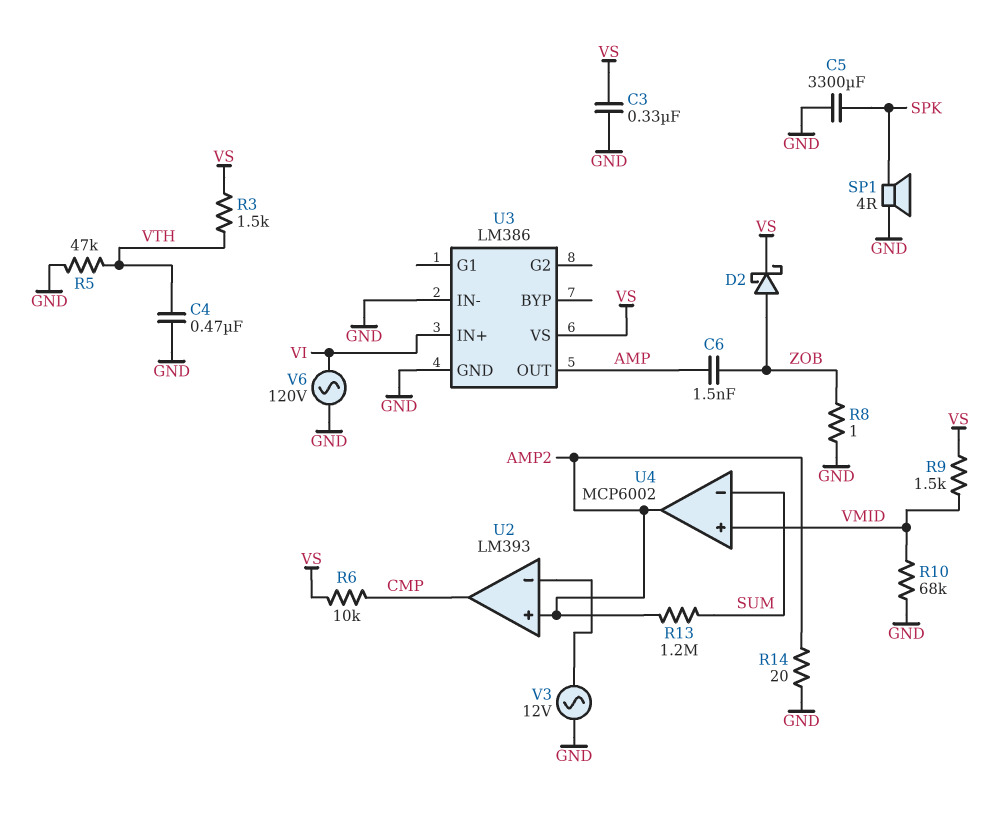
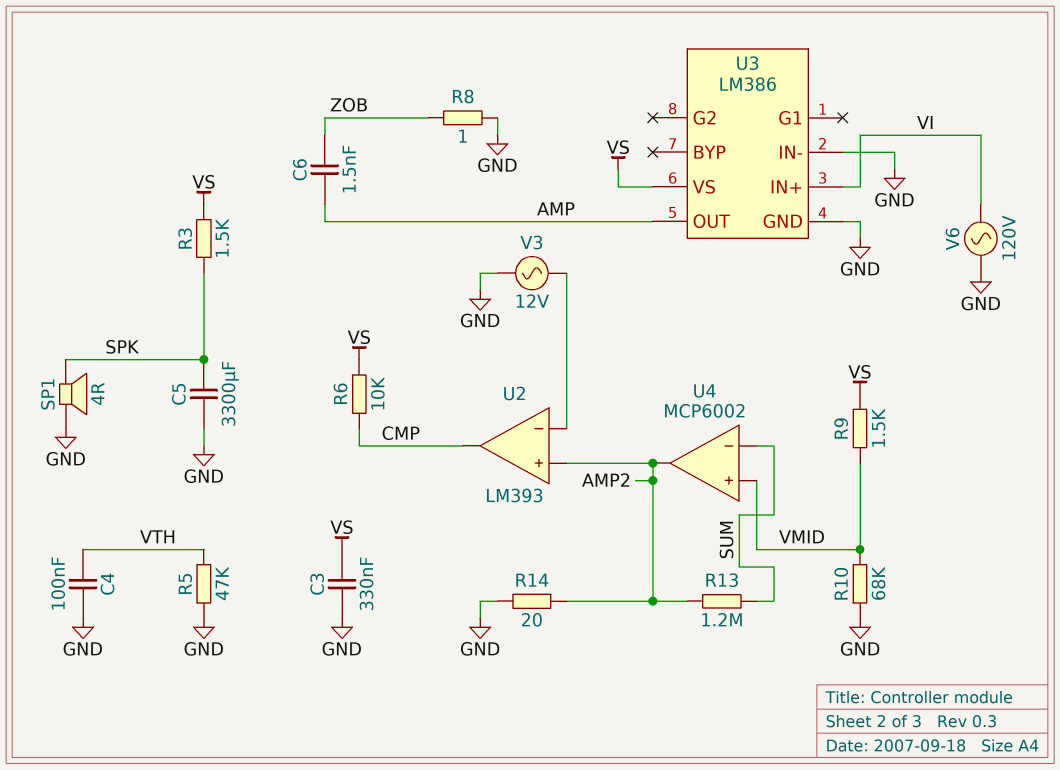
C4: 470nF (GND, VTH) -> 100nF (GND, VTH)
D2: schottky (A ZOB, K VS) -> none
R3: 1.5k (VS, VTH) -> 1.5k (SPK, VS)

